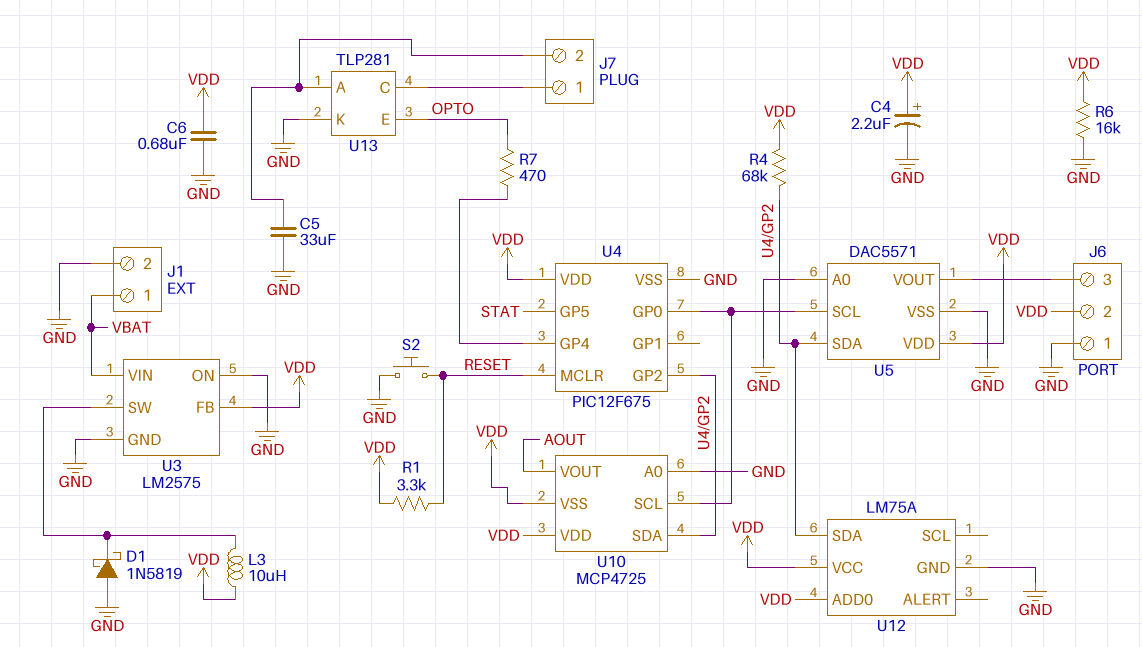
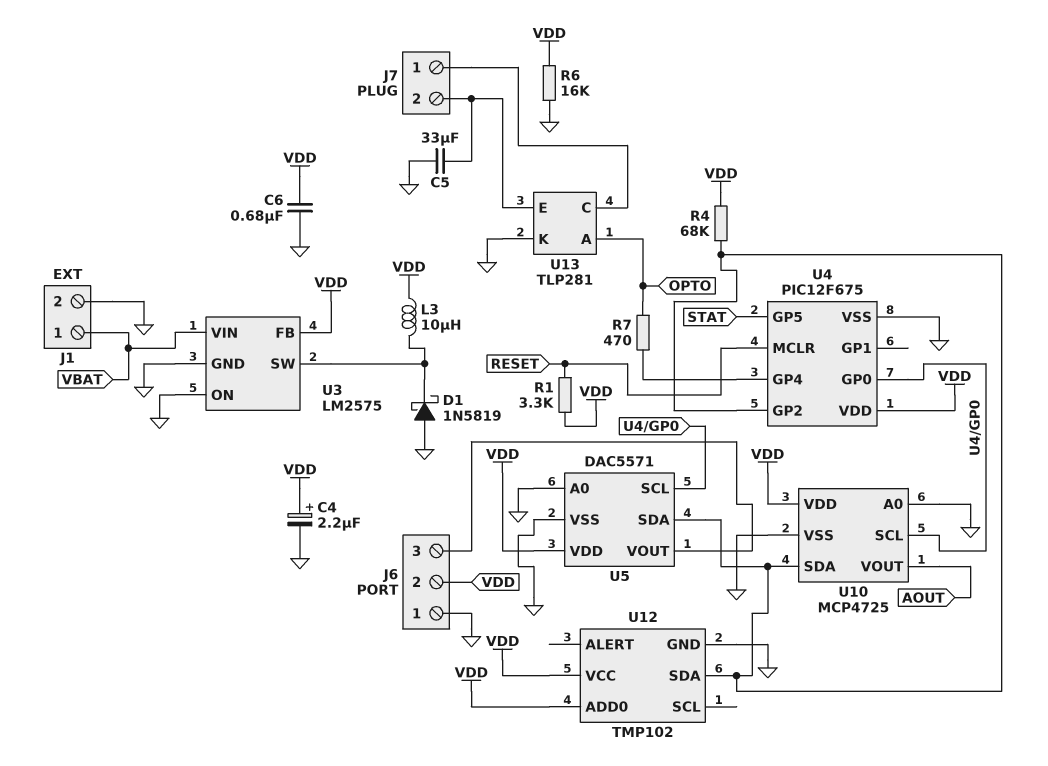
S2: button (GND, RESET) -> none
U10 pin VSS: VDD -> GND
U12: LM75A -> TMP102
U13 pin A: J7/2 -> OPTO
U13 pin E: OPTO -> J7/2

